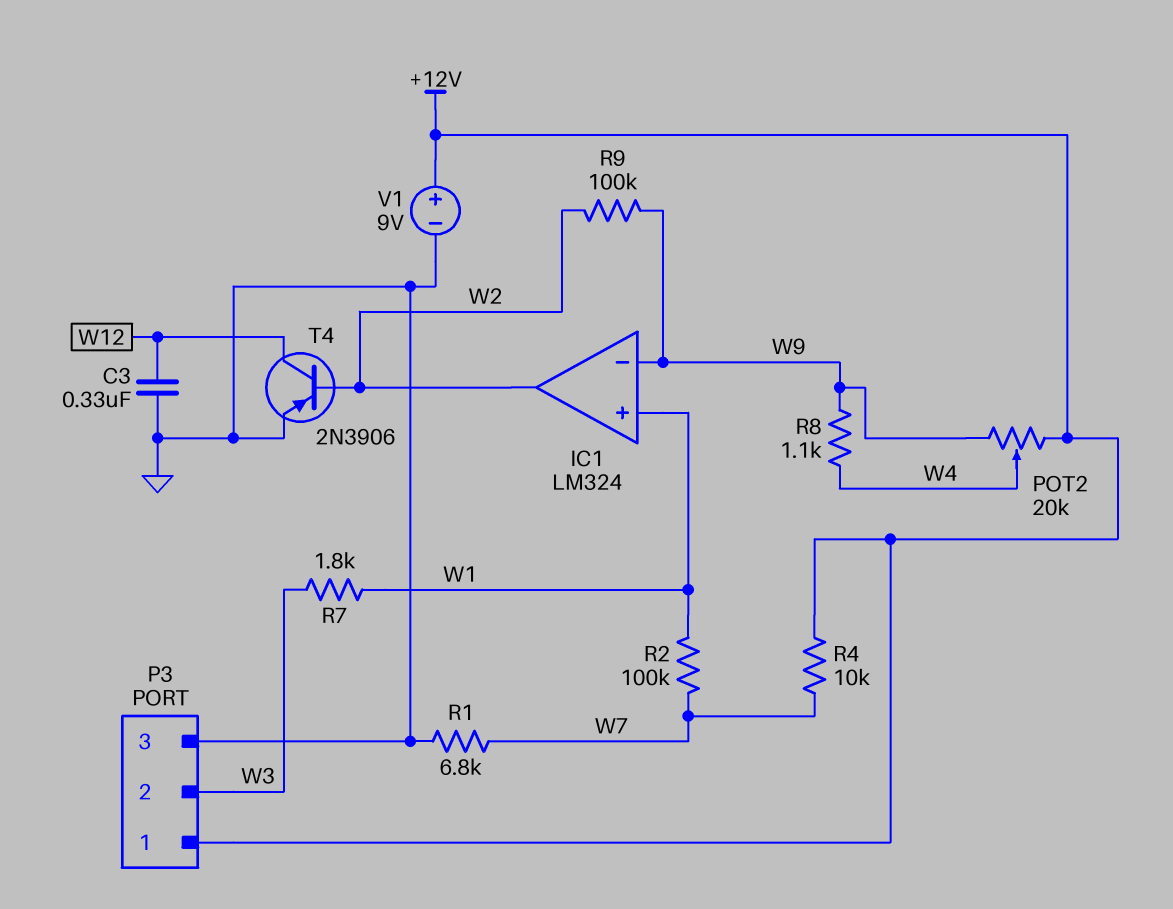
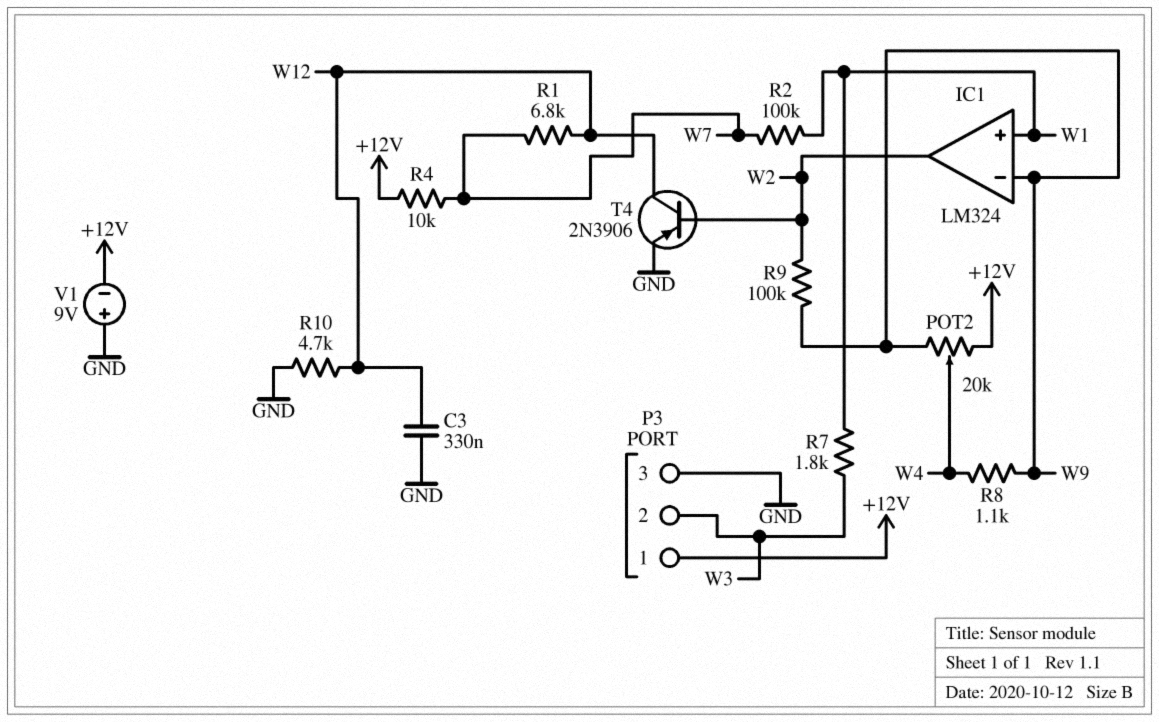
R1: 6.8k (GND, W7) -> 6.8k (W7, W12)
R10: none -> 4.7k (GND, W12)
V1: 9V (plus +12V, minus GND) -> 9V (plus GND, minus +12V)

